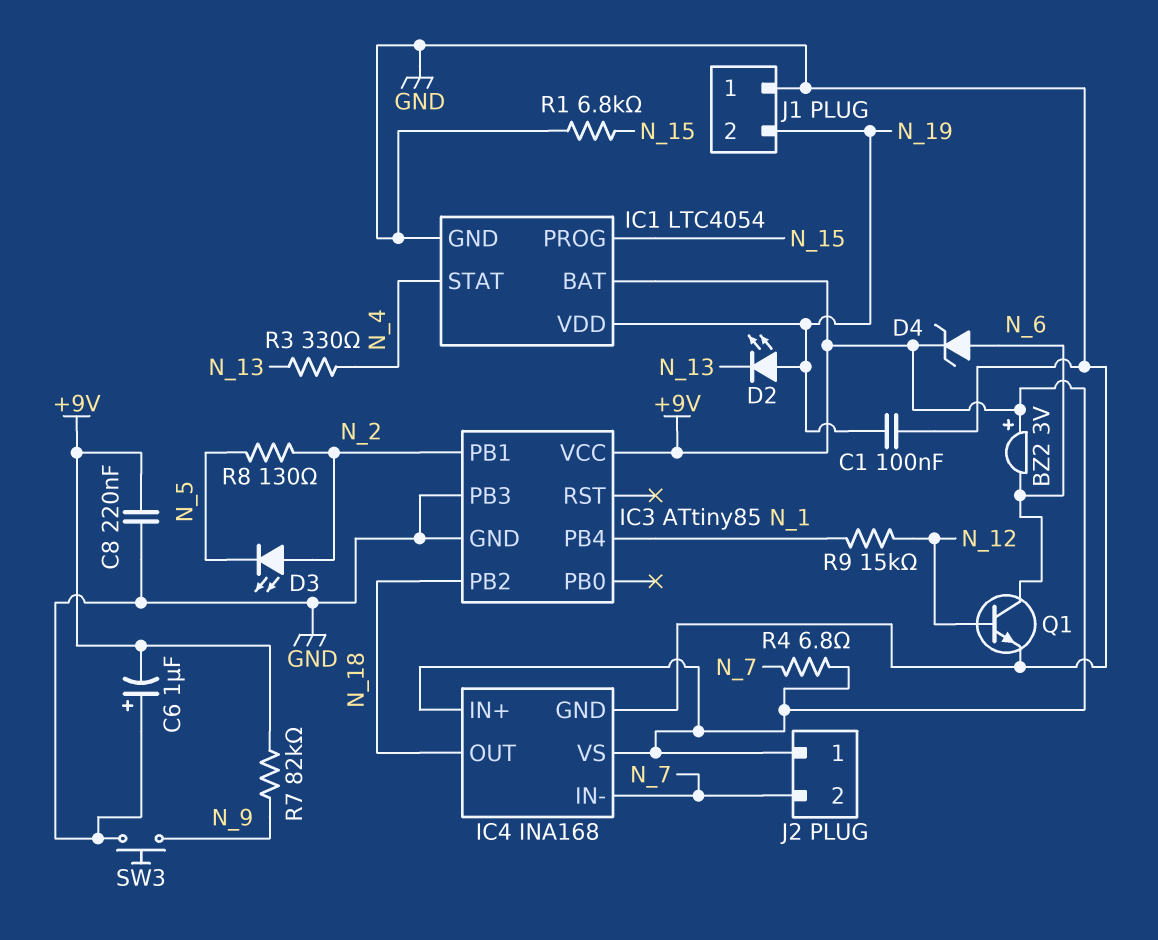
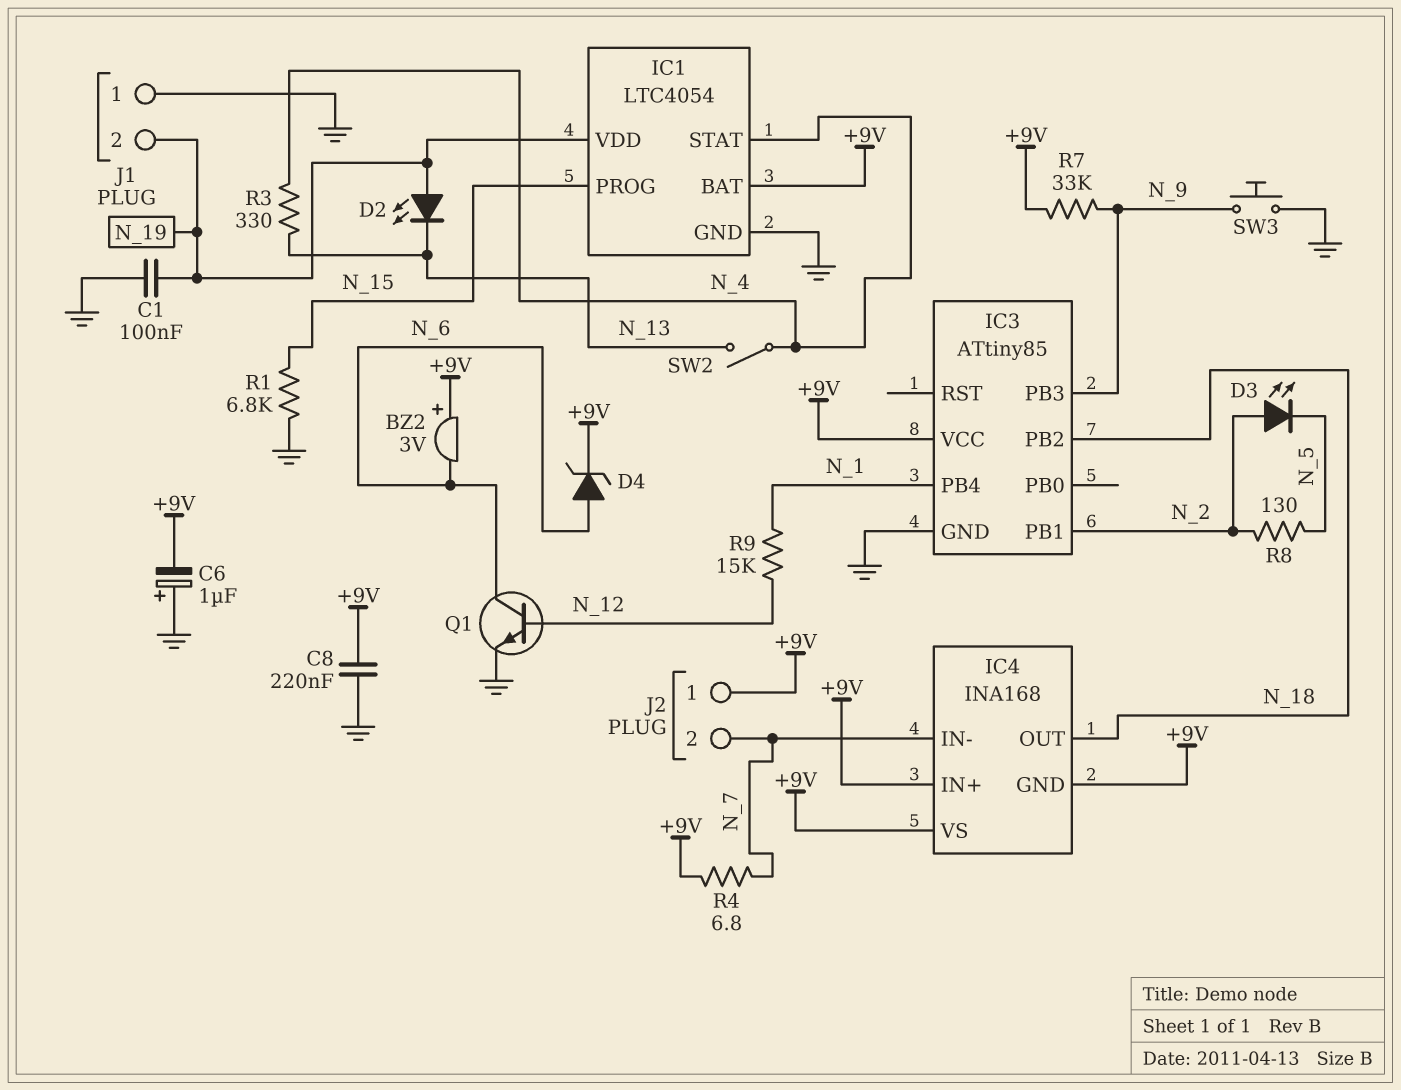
IC3 pin PB3: GND -> N_9
IC4 pin GND: GND -> +9V
R7: 82k (+9V, N_9) -> 33k (+9V, N_9)
SW2: none -> switch (N_4, N_13)

